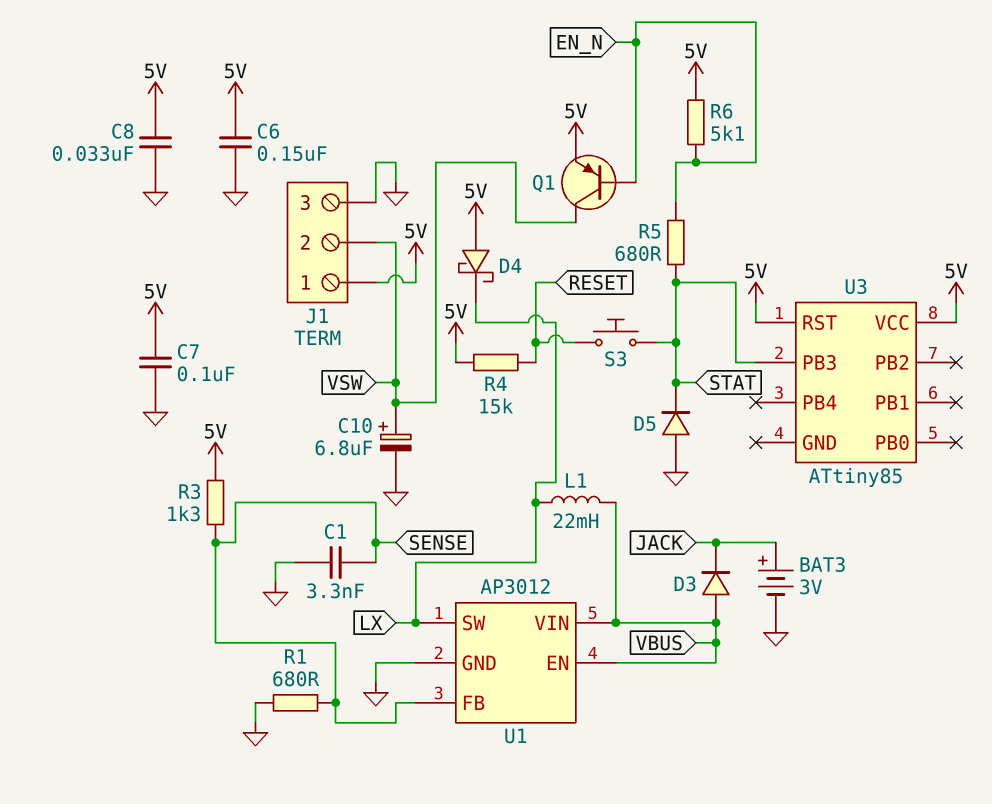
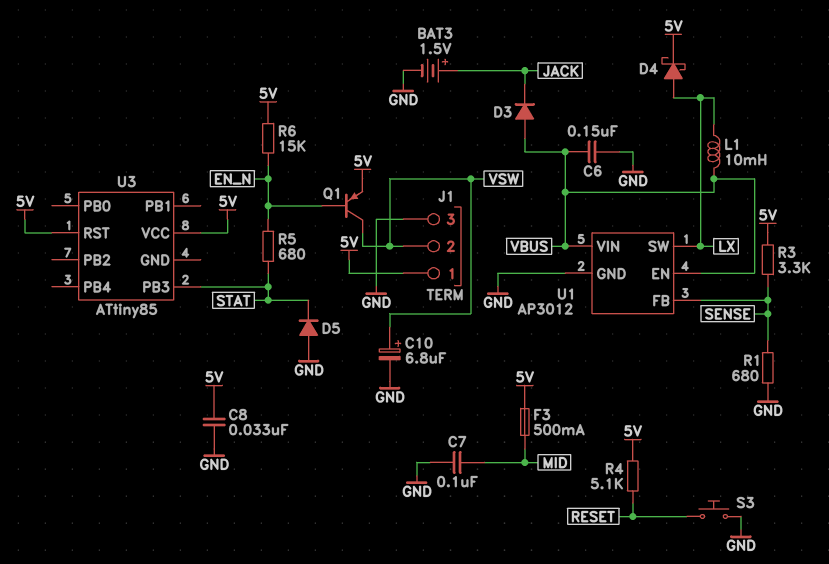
BAT3: 3V (plus JACK, minus GND) -> 1.5V (plus JACK, minus GND)
C1: 3.3nF (GND, SENSE) -> none
C6: 150nF (5V, GND) -> 150nF (GND, VBUS)
C7: 100nF (5V, GND) -> 100nF (GND, MID)
D4: schottky (A 5V, K LX) -> schottky (A LX, K 5V)
F3: none -> 500mA (5V, MID)
L1: 22mH (LX, VBUS) -> 10mH (LX, VBUS)
R3: 1.3k (5V, SENSE) -> 3.3k (5V, SENSE)
R4: 15k (5V, RESET) -> 5.1k (5V, RESET)
R6: 5.1k (5V, EN_N) -> 15k (5V, EN_N)
S3: button (RESET, STAT) -> button (GND, RESET)

